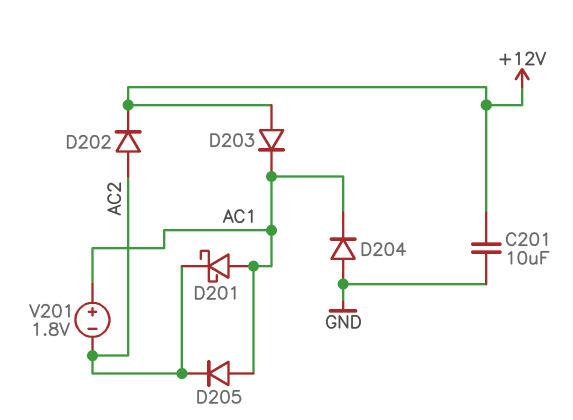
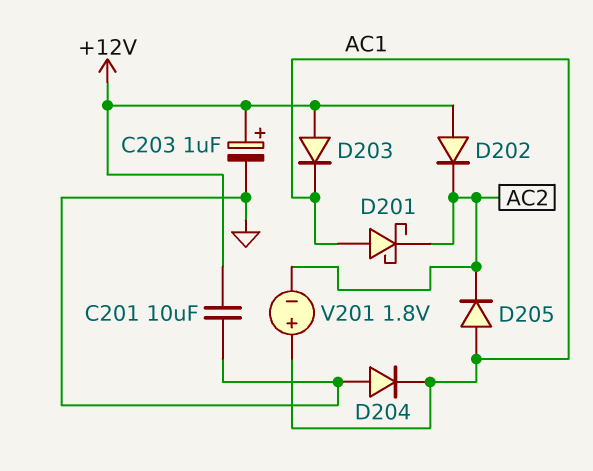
C203: none -> 1uF (plus +12V, minus GND)
D202: diode (A AC2, K +12V) -> diode (A +12V, K AC2)

